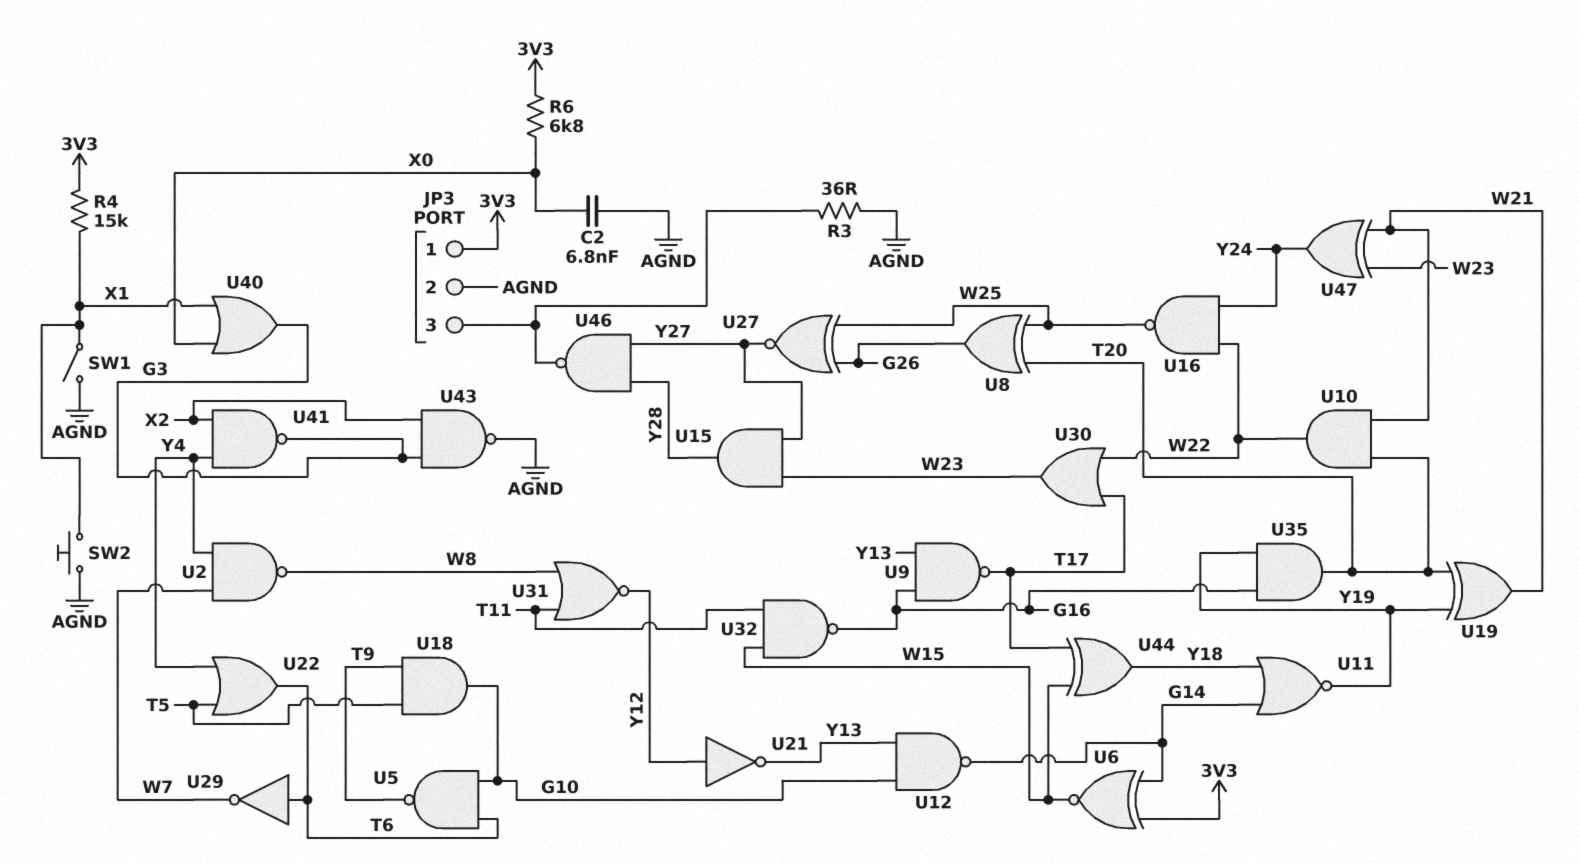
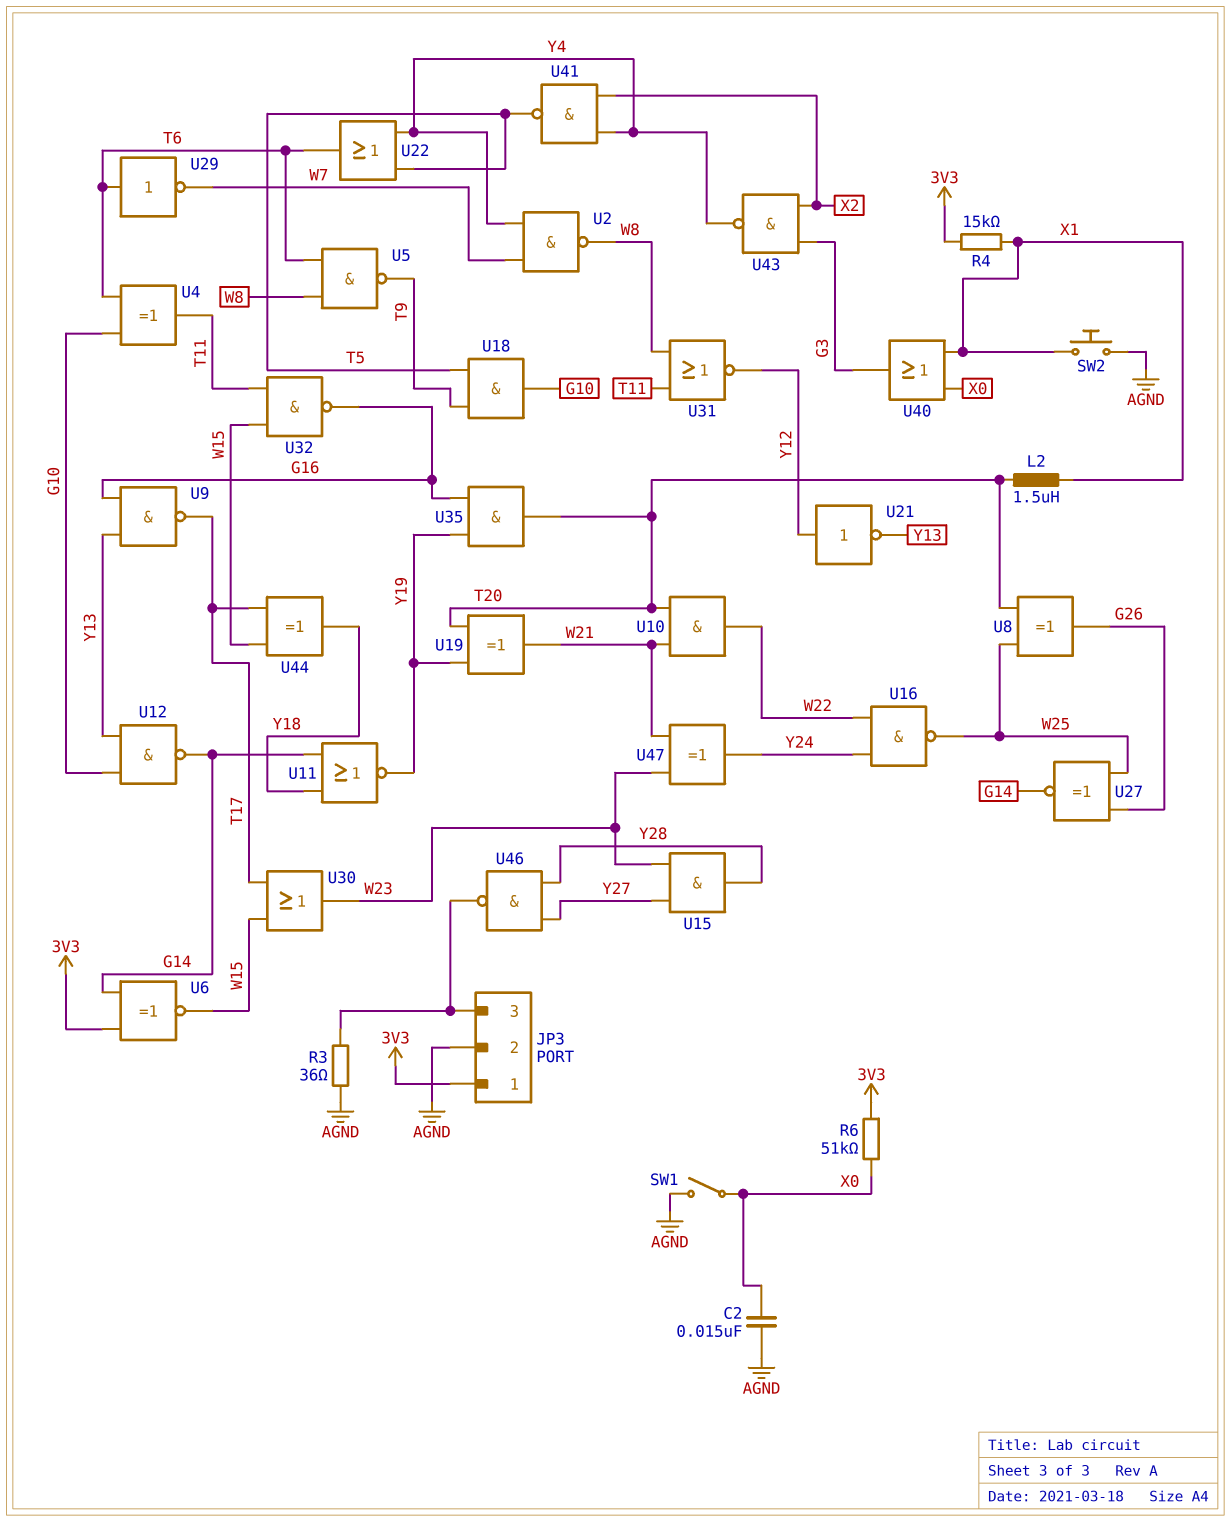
C2: 6.8nF (AGND, X0) -> 15nF (AGND, X0)
L2: none -> 1.5uH (T20, X1)
R6: 6.8k (3V3, X0) -> 51k (3V3, X0)
SW1: switch (AGND, X1) -> switch (AGND, X0)
U4: none -> XOR (in G10, in T6, out T11)
U5: NAND (in G10, in T6, out T9) -> NAND (in T6, in W8, out T9)
U27: XNOR (in G26, in W25, out Y27) -> XNOR (in G26, in W25, out G14)
U30: OR (in T17, in W22, out W23) -> OR (in T17, in W15, out W23)
U41: NAND (in X2, in Y4, out G3) -> NAND (in X2, in Y4, out T5)
U43: NAND (in G3, in X2, out AGND) -> NAND (in G3, in X2, out Y4)

